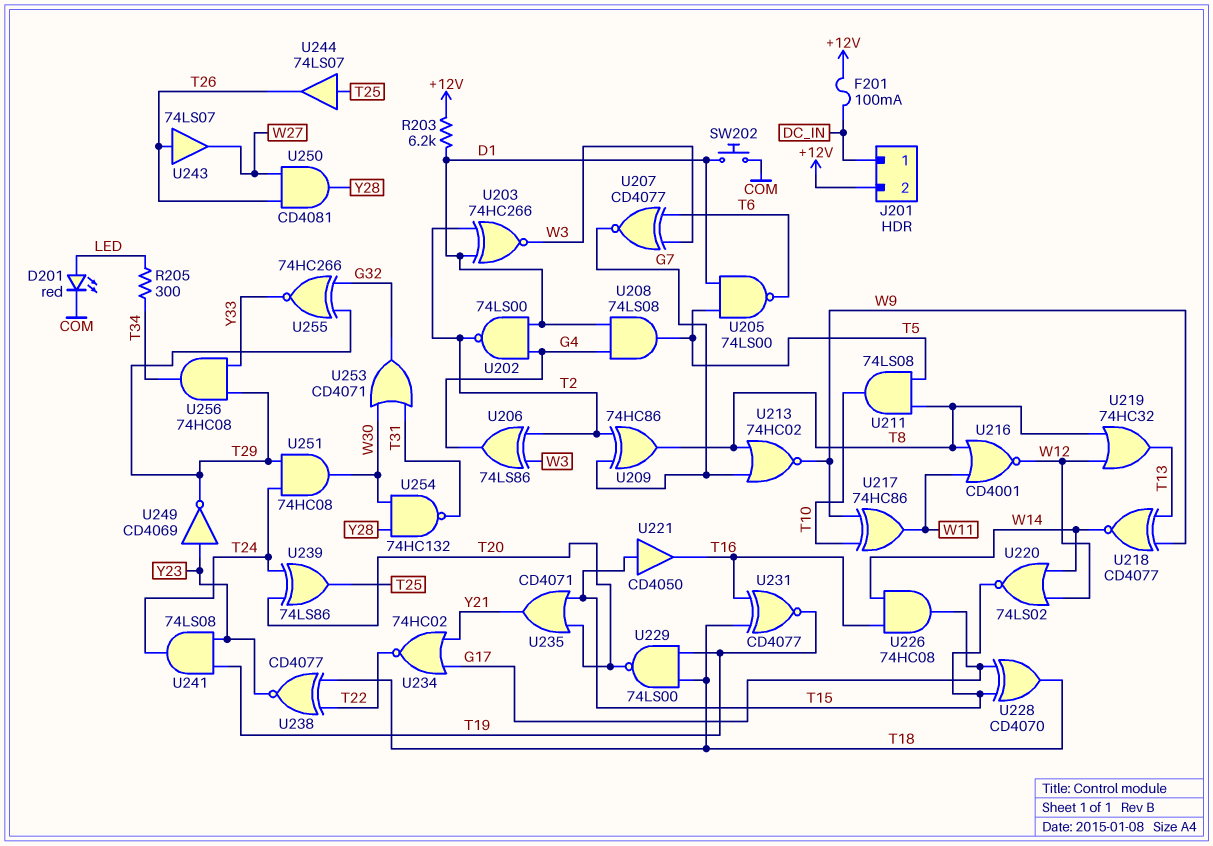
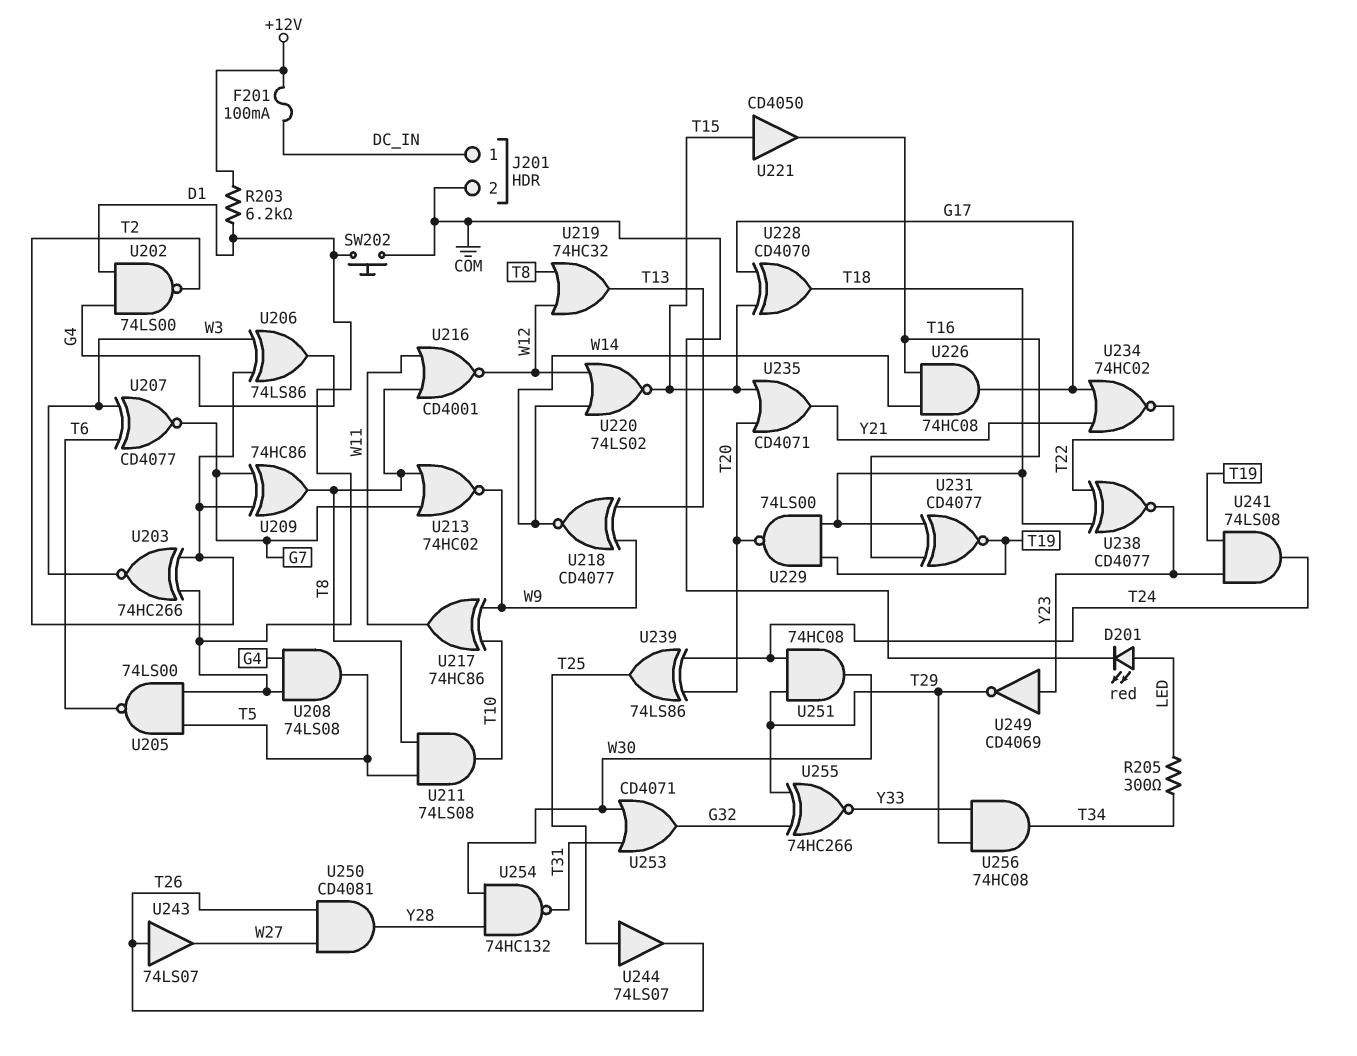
J201 pin 2: +12V -> COM

